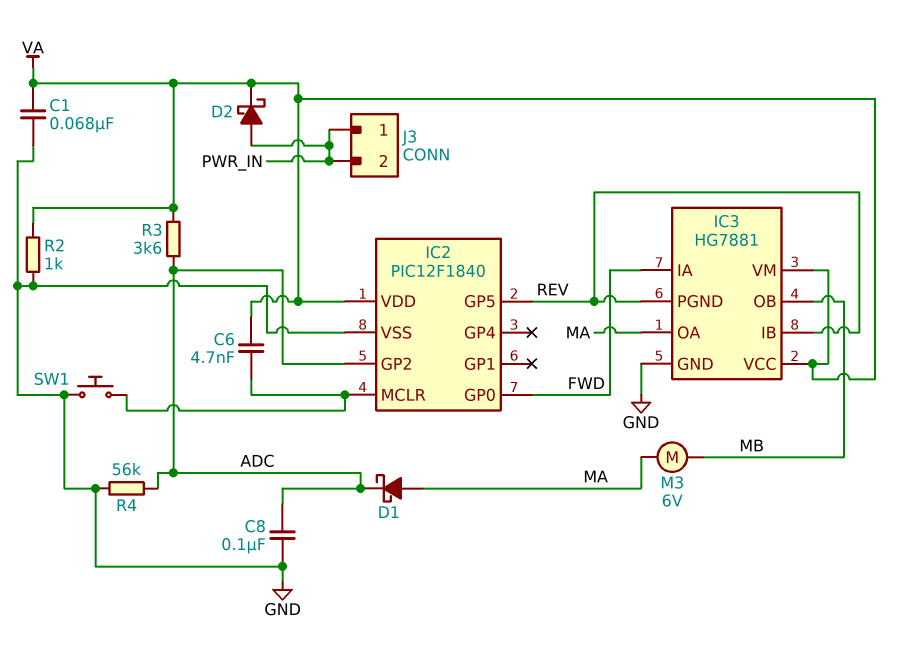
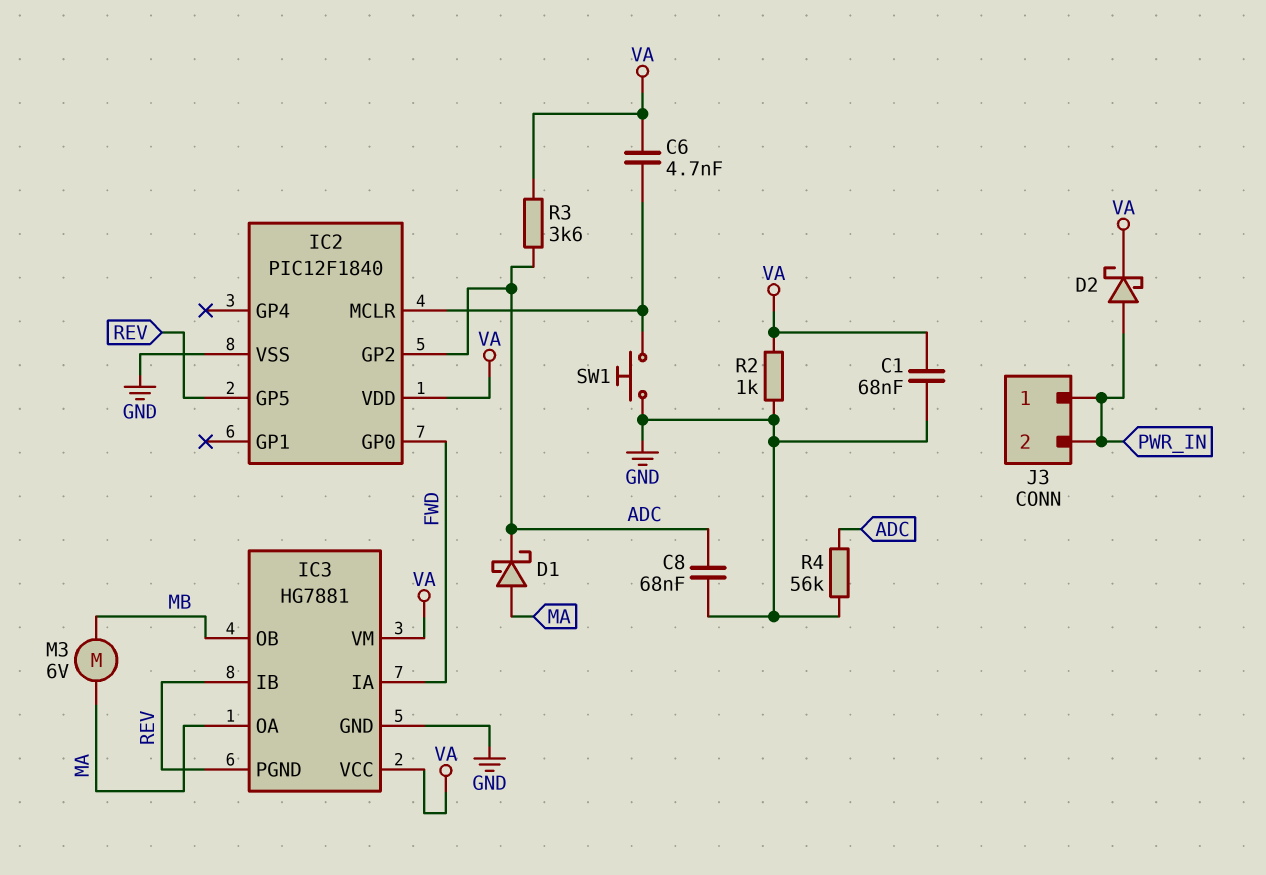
C8: 100nF (ADC, GND) -> 68nF (ADC, GND)

